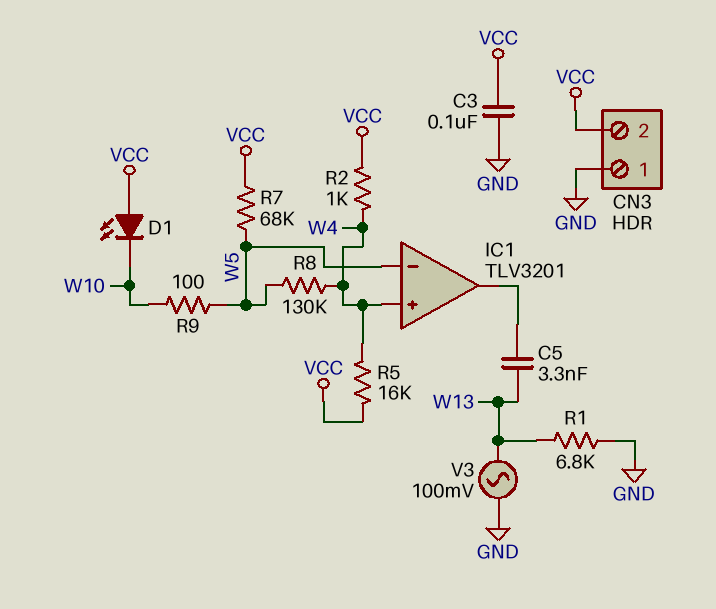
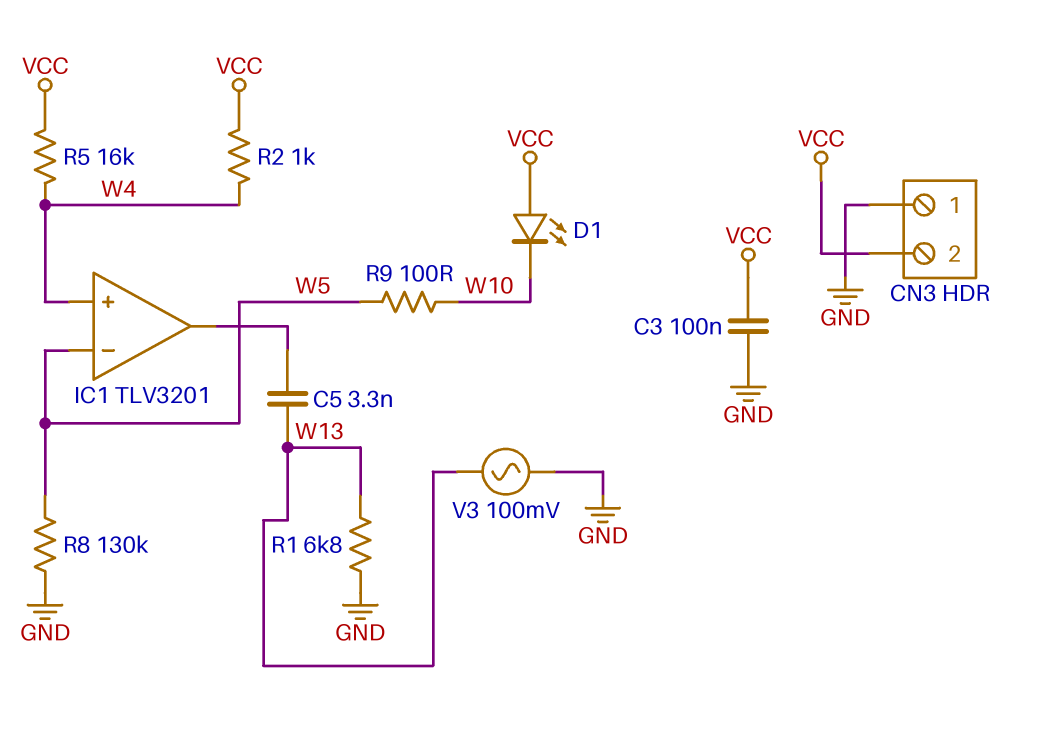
R7: 68k (VCC, W5) -> none
R8: 130k (W4, W5) -> 130k (GND, W5)

